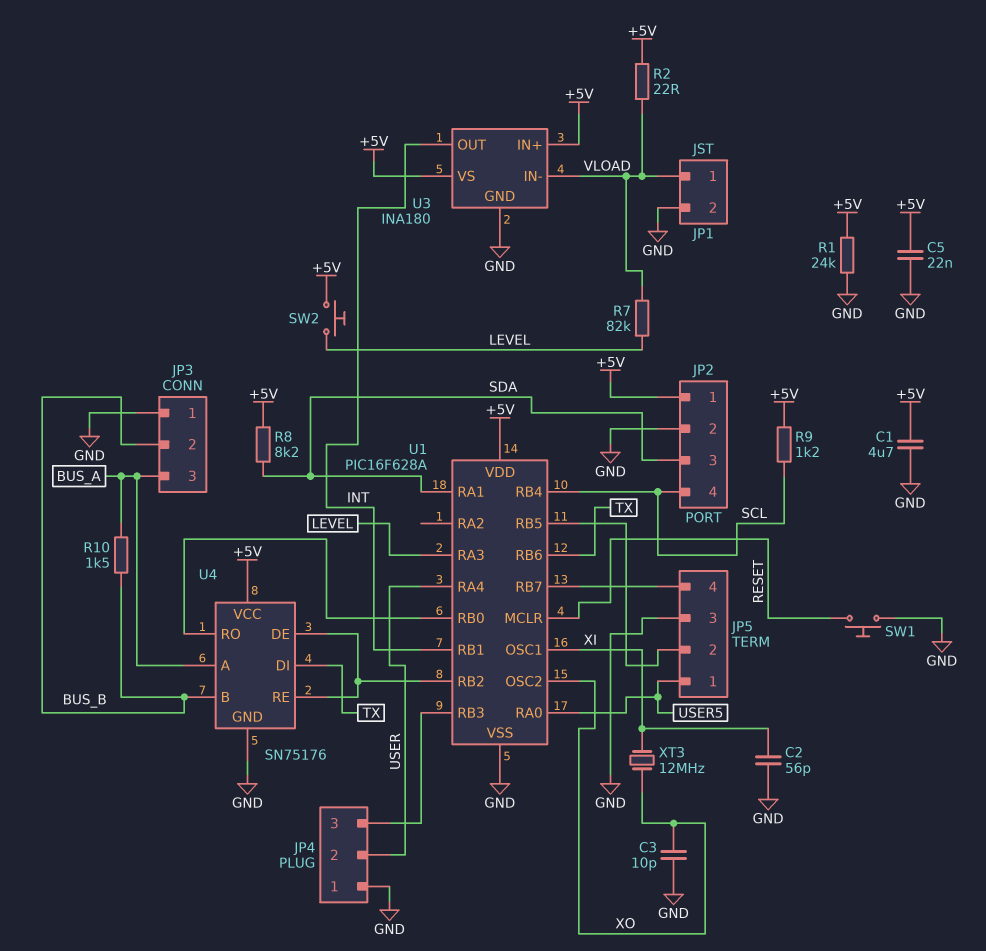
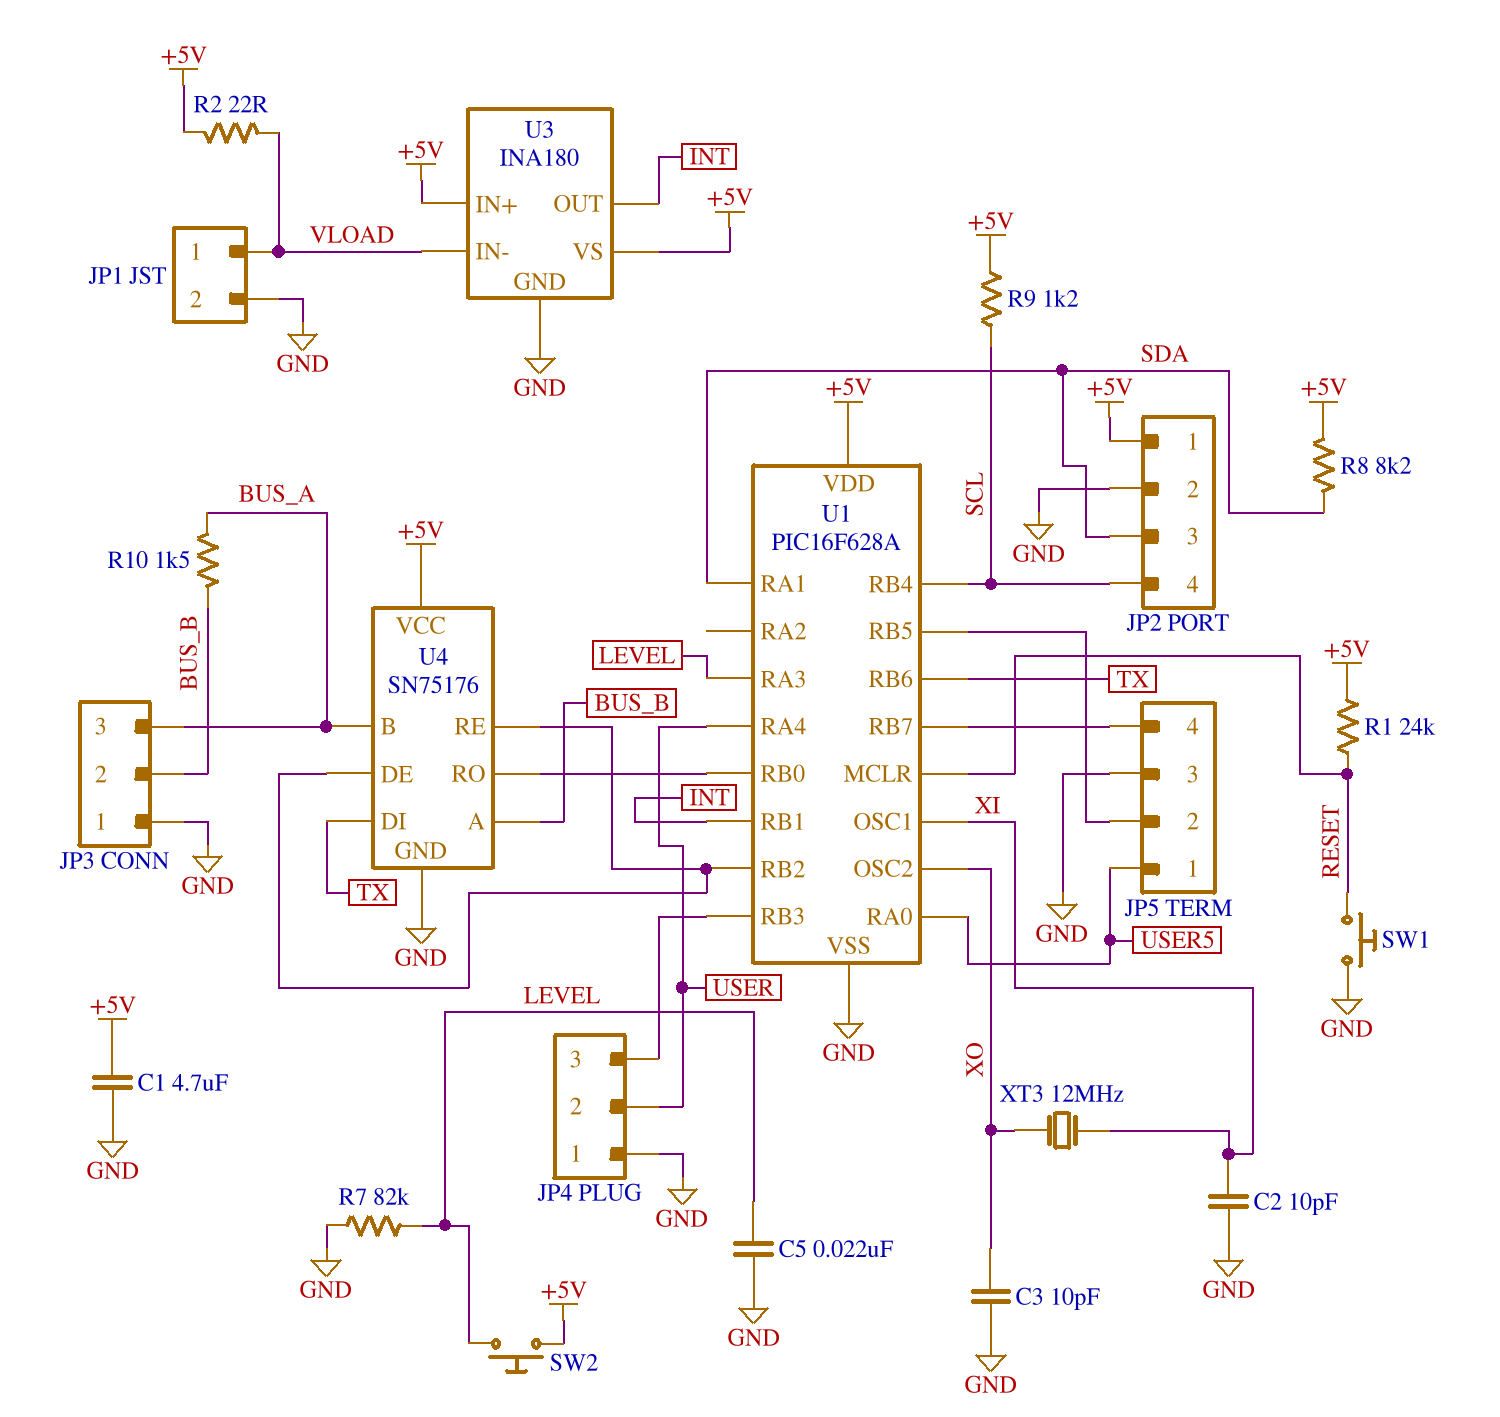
C2: 56pF (GND, XI) -> 10pF (GND, XI)
C5: 22nF (+5V, GND) -> 22nF (GND, LEVEL)
R1: 24k (+5V, GND) -> 24k (+5V, RESET)
R7: 82k (LEVEL, VLOAD) -> 82k (GND, LEVEL)
U4 pin A: BUS_A -> BUS_B
U4 pin B: BUS_B -> BUS_A

